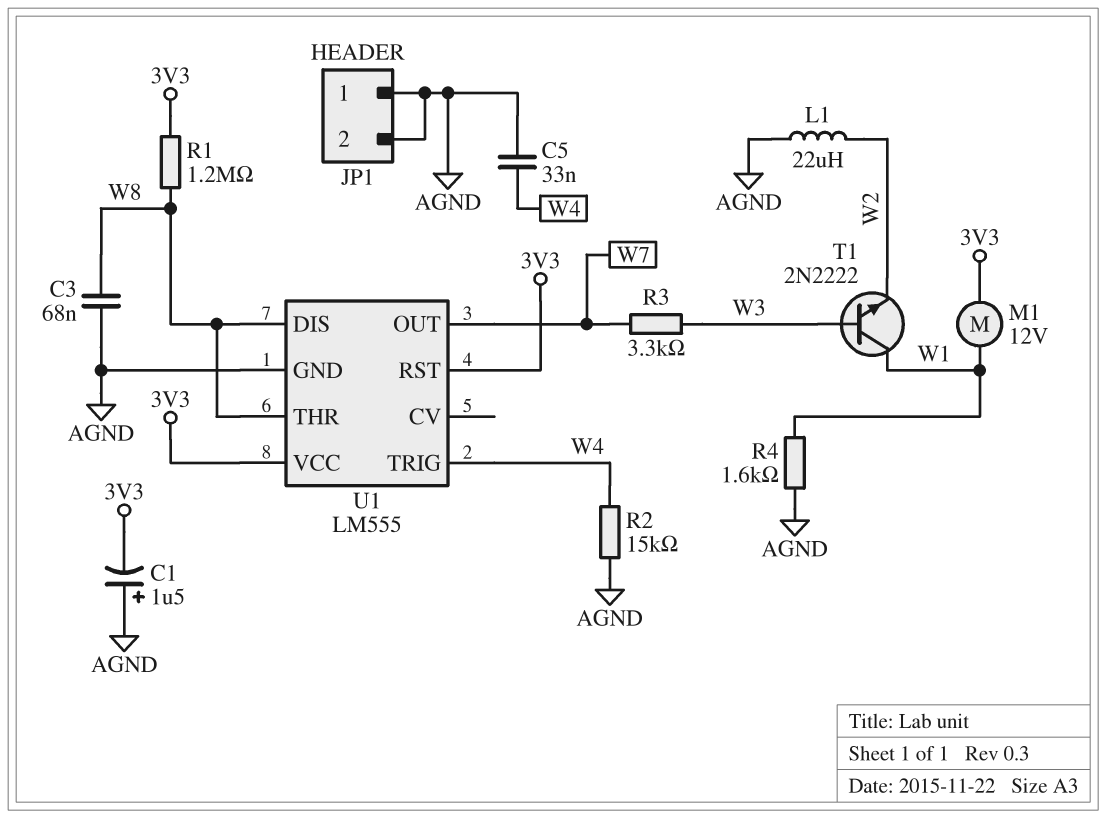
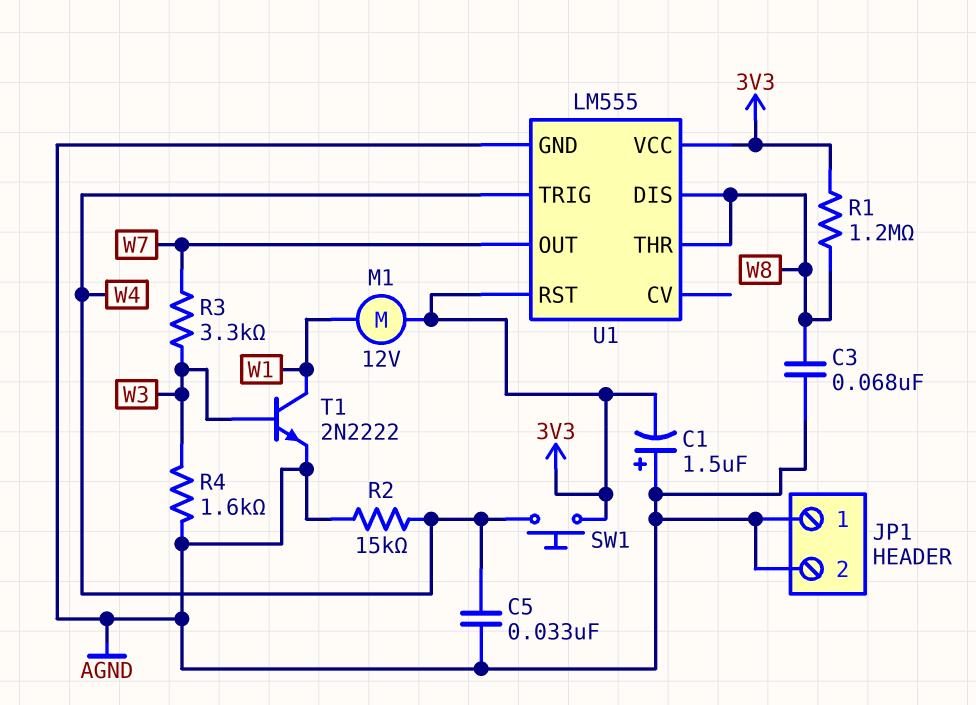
L1: 22uH (AGND, W2) -> none
R4: 1.6k (AGND, W1) -> 1.6k (AGND, W3)
SW1: none -> button (3V3, W4)
T1: NPN 2N2222 (B W3, C W1, E W2) -> NPN 2N2222 (B W3, C W1, E AGND)

